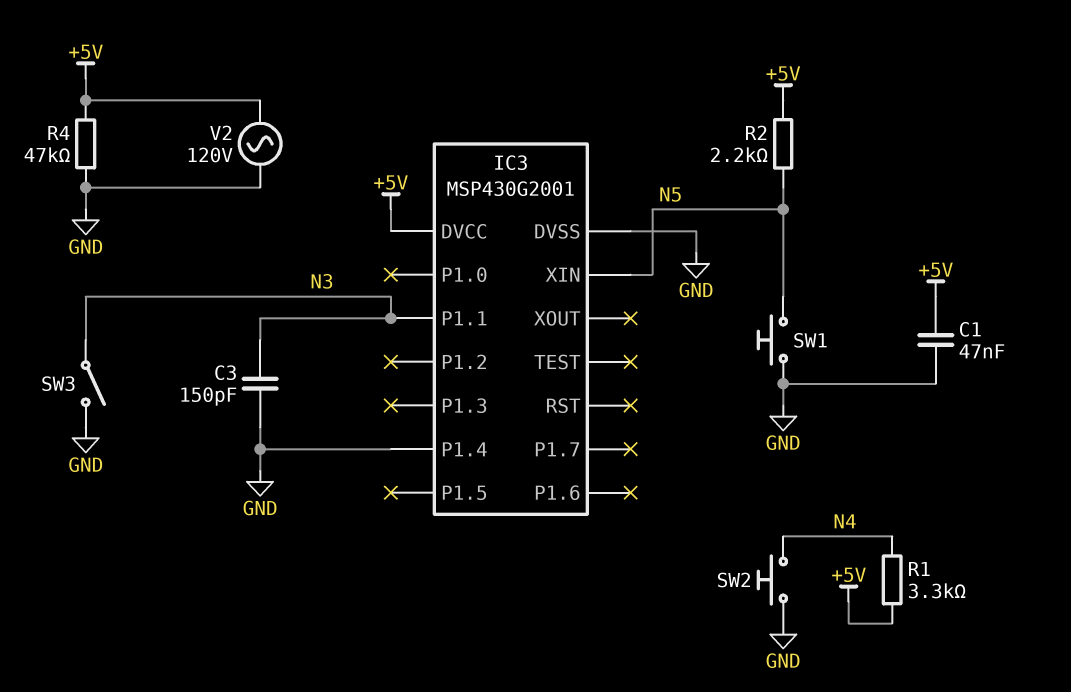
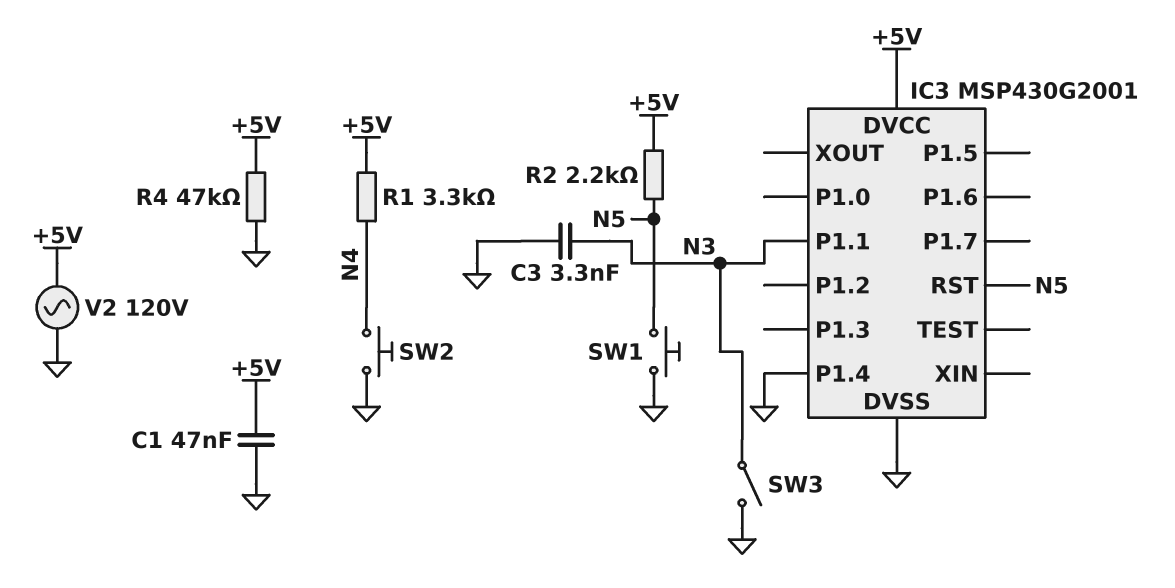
C3: 150pF (GND, N3) -> 3.3nF (GND, N3)
IC3 pin RST: none -> N5
IC3 pin XIN: N5 -> none

